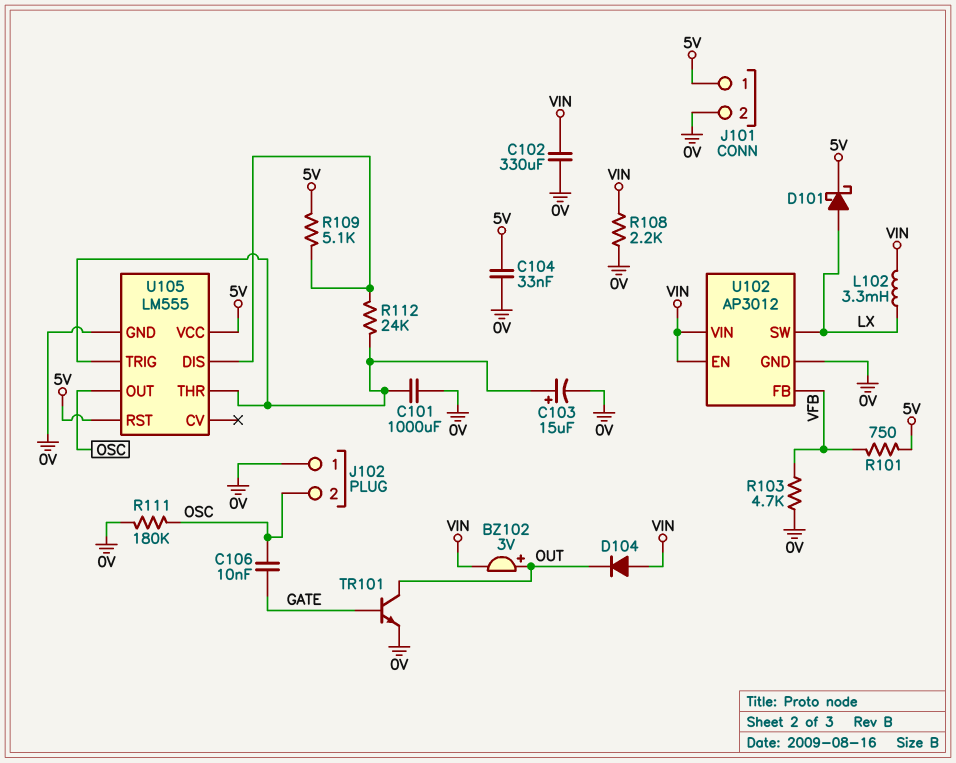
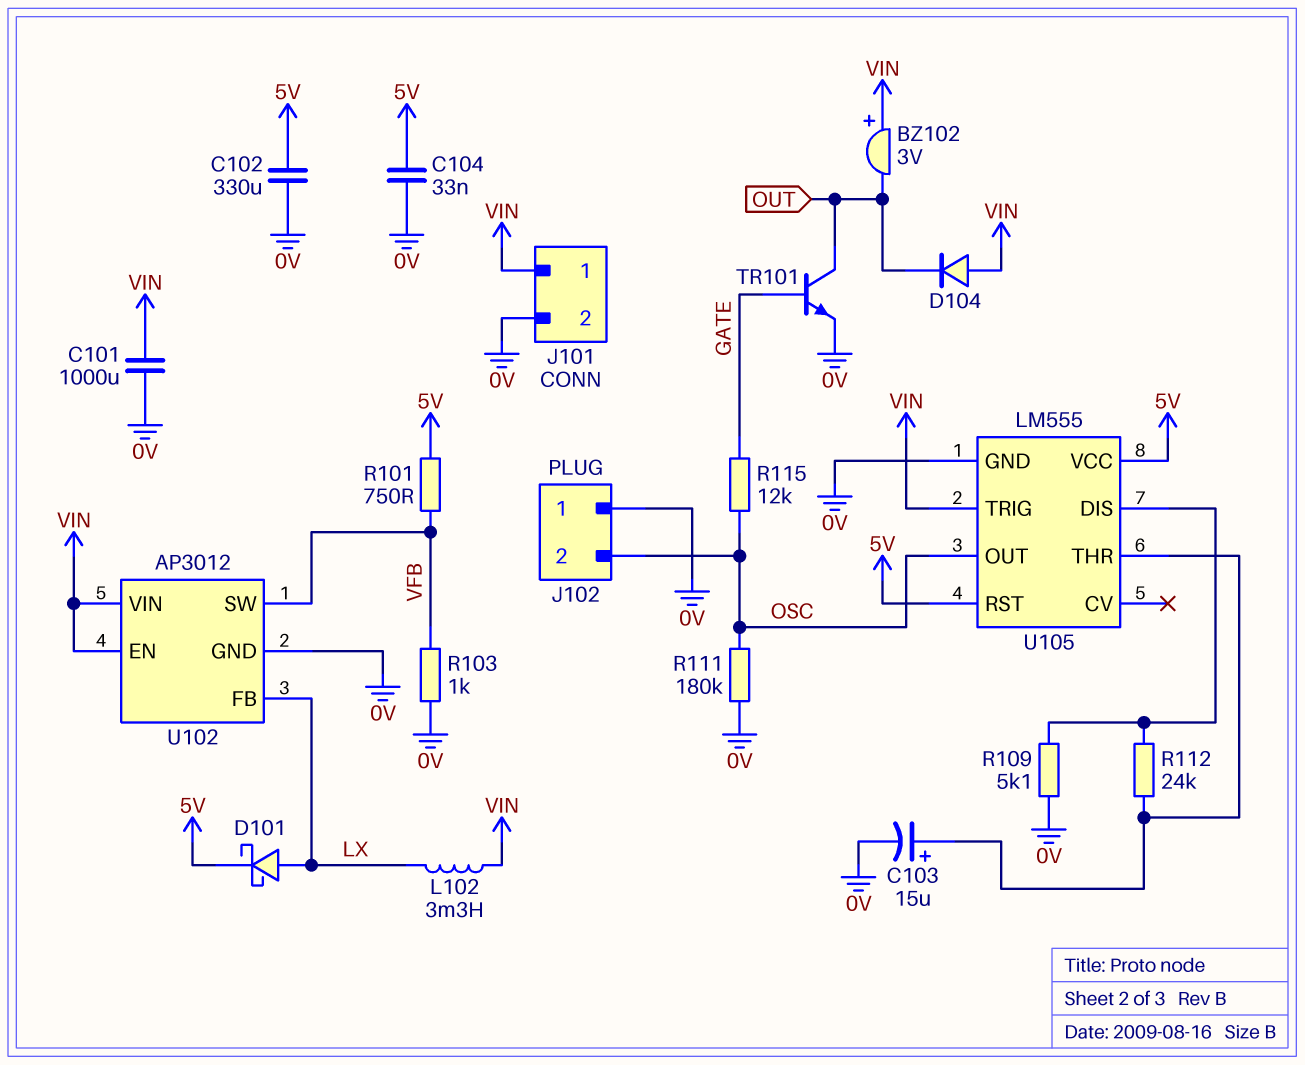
BZ102: buzzer 3V (plus OUT, minus VIN) -> buzzer 3V (plus VIN, minus OUT)
C101: 1000uF (0V, U105/THR) -> 1000uF (0V, VIN)
C102: 330uF (0V, VIN) -> 330uF (0V, 5V)
C106: 10nF (GATE, OSC) -> none
J101 pin 1: 5V -> VIN
R103: 4.7k (0V, VFB) -> 1k (0V, VFB)
R108: 2.2k (0V, VIN) -> none
R109: 5.1k (5V, U105/DIS) -> 5.1k (0V, U105/DIS)
R115: none -> 12k (GATE, OSC)
U102 pin FB: VFB -> LX
U102 pin SW: LX -> VFB
U105 pin TRIG: U105/THR -> VIN

